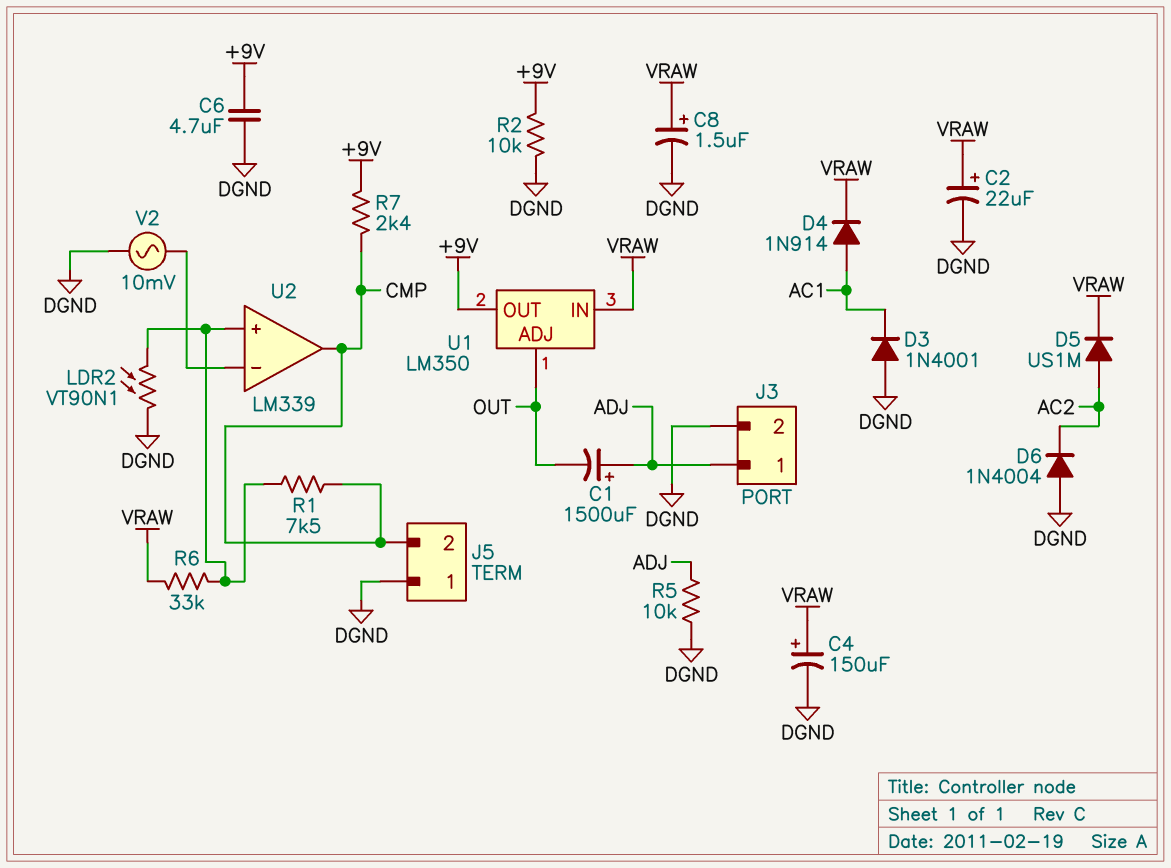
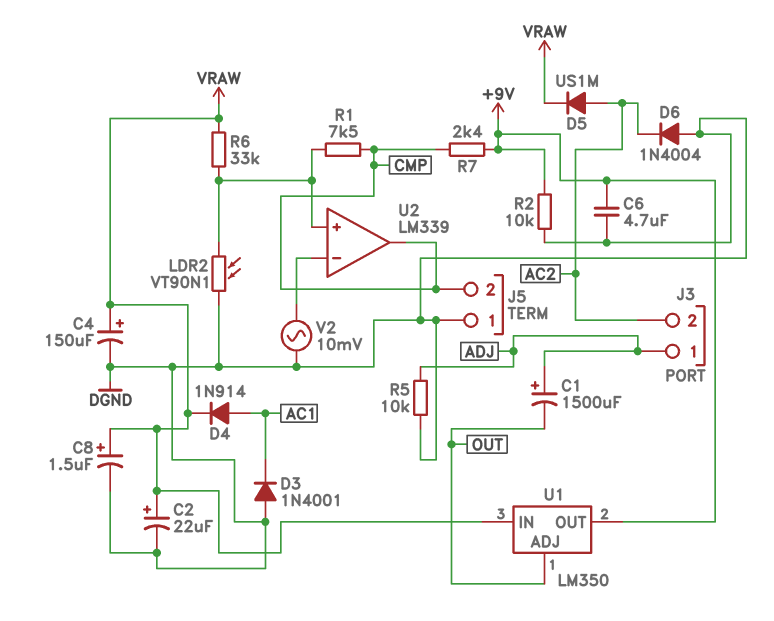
J3 pin 2: DGND -> AC2

